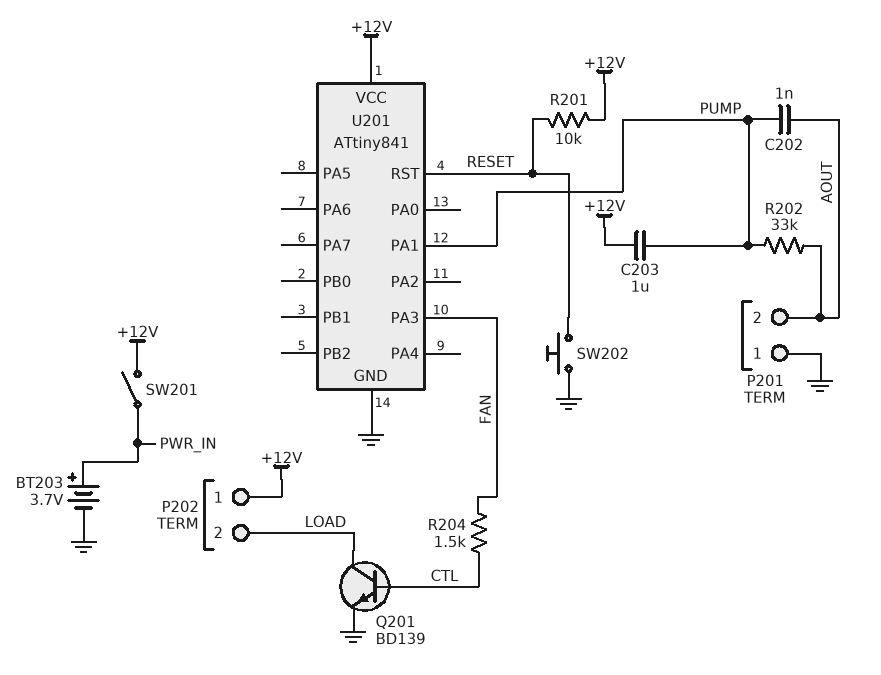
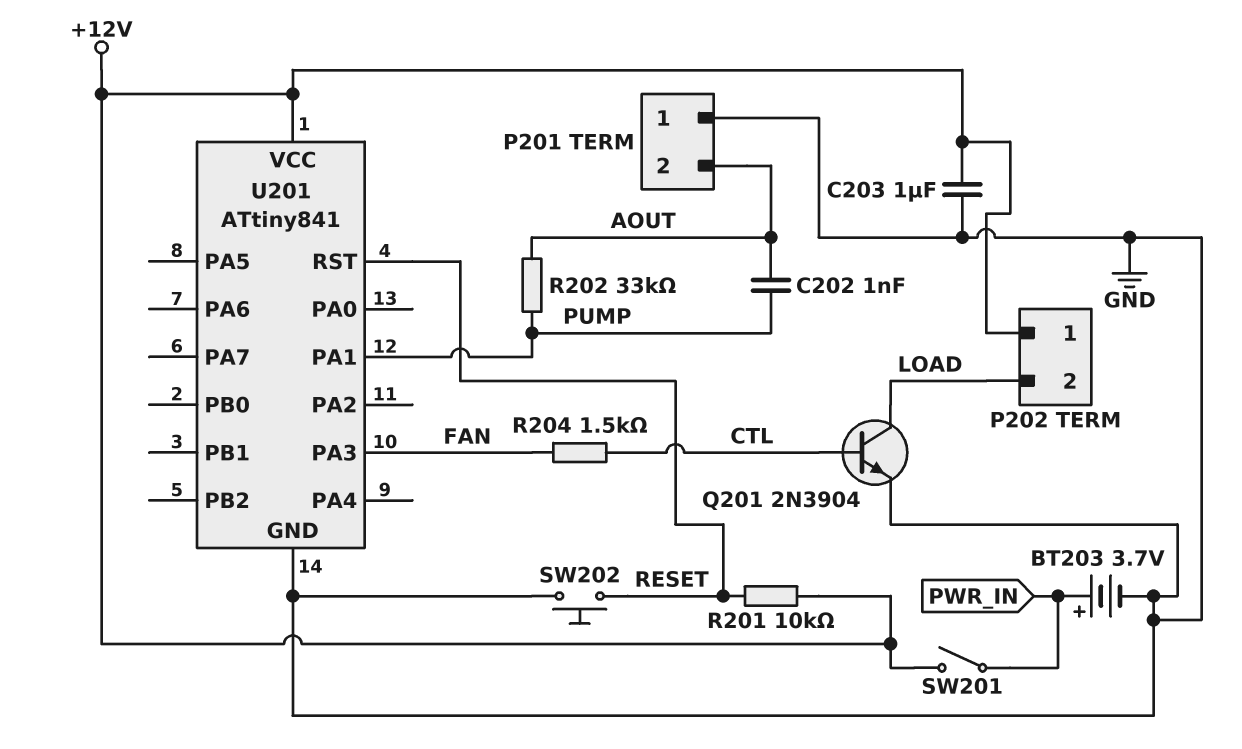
C203: 1uF (+12V, PUMP) -> 1uF (+12V, GND)
Q201: NPN BD139 (B CTL, C LOAD, E GND) -> NPN 2N3904 (B CTL, C LOAD, E GND)

